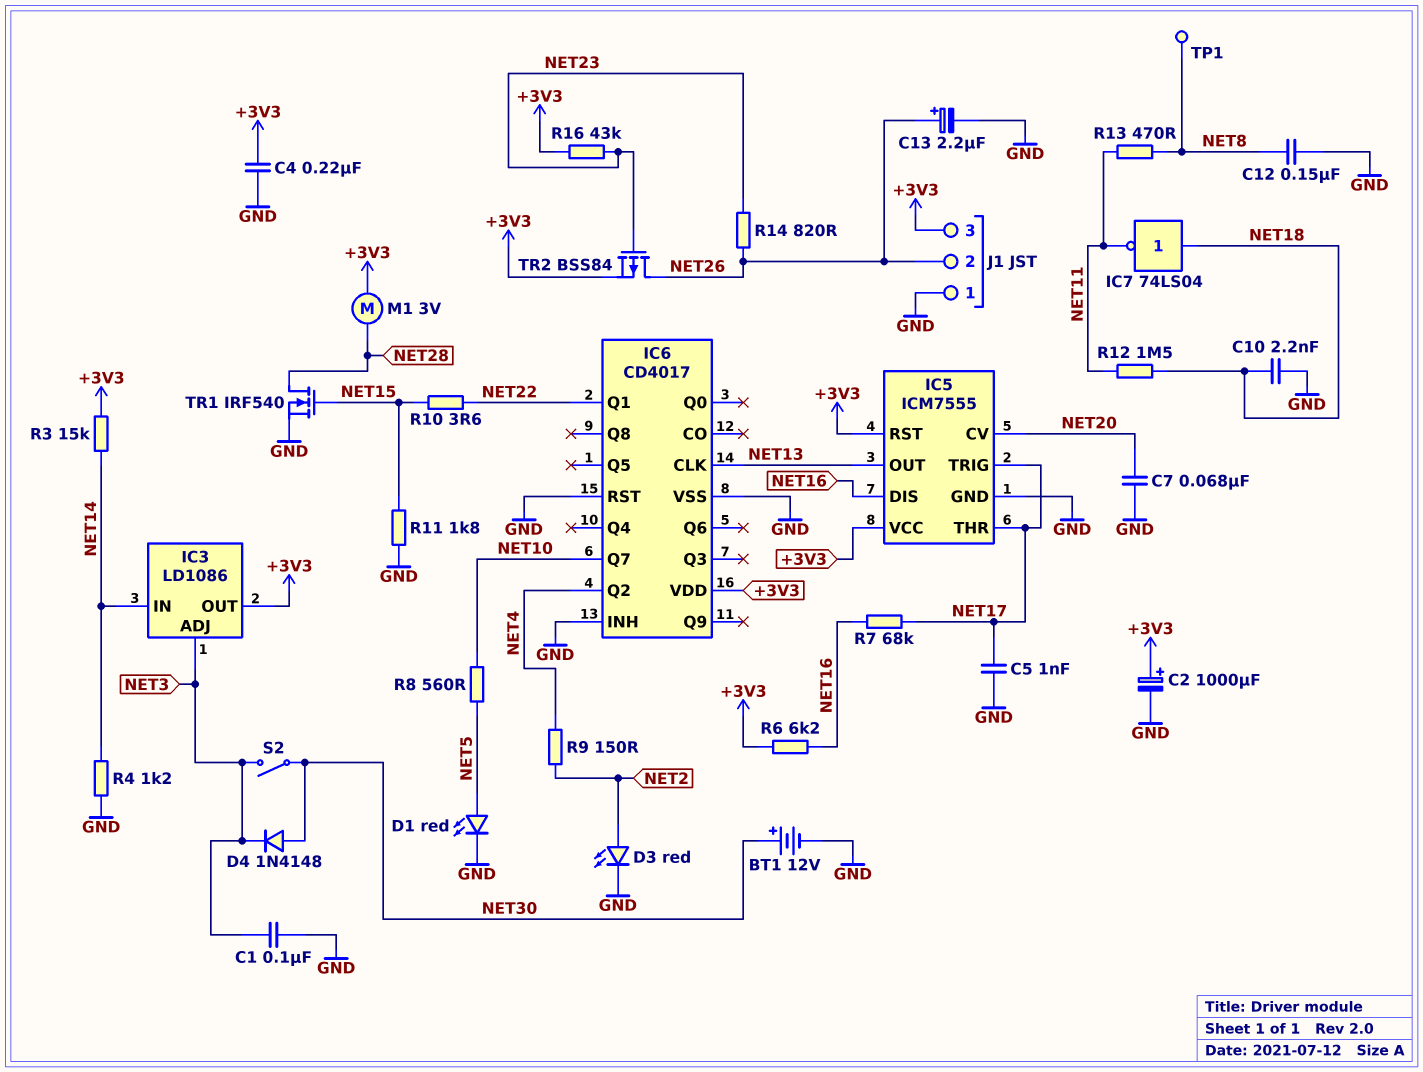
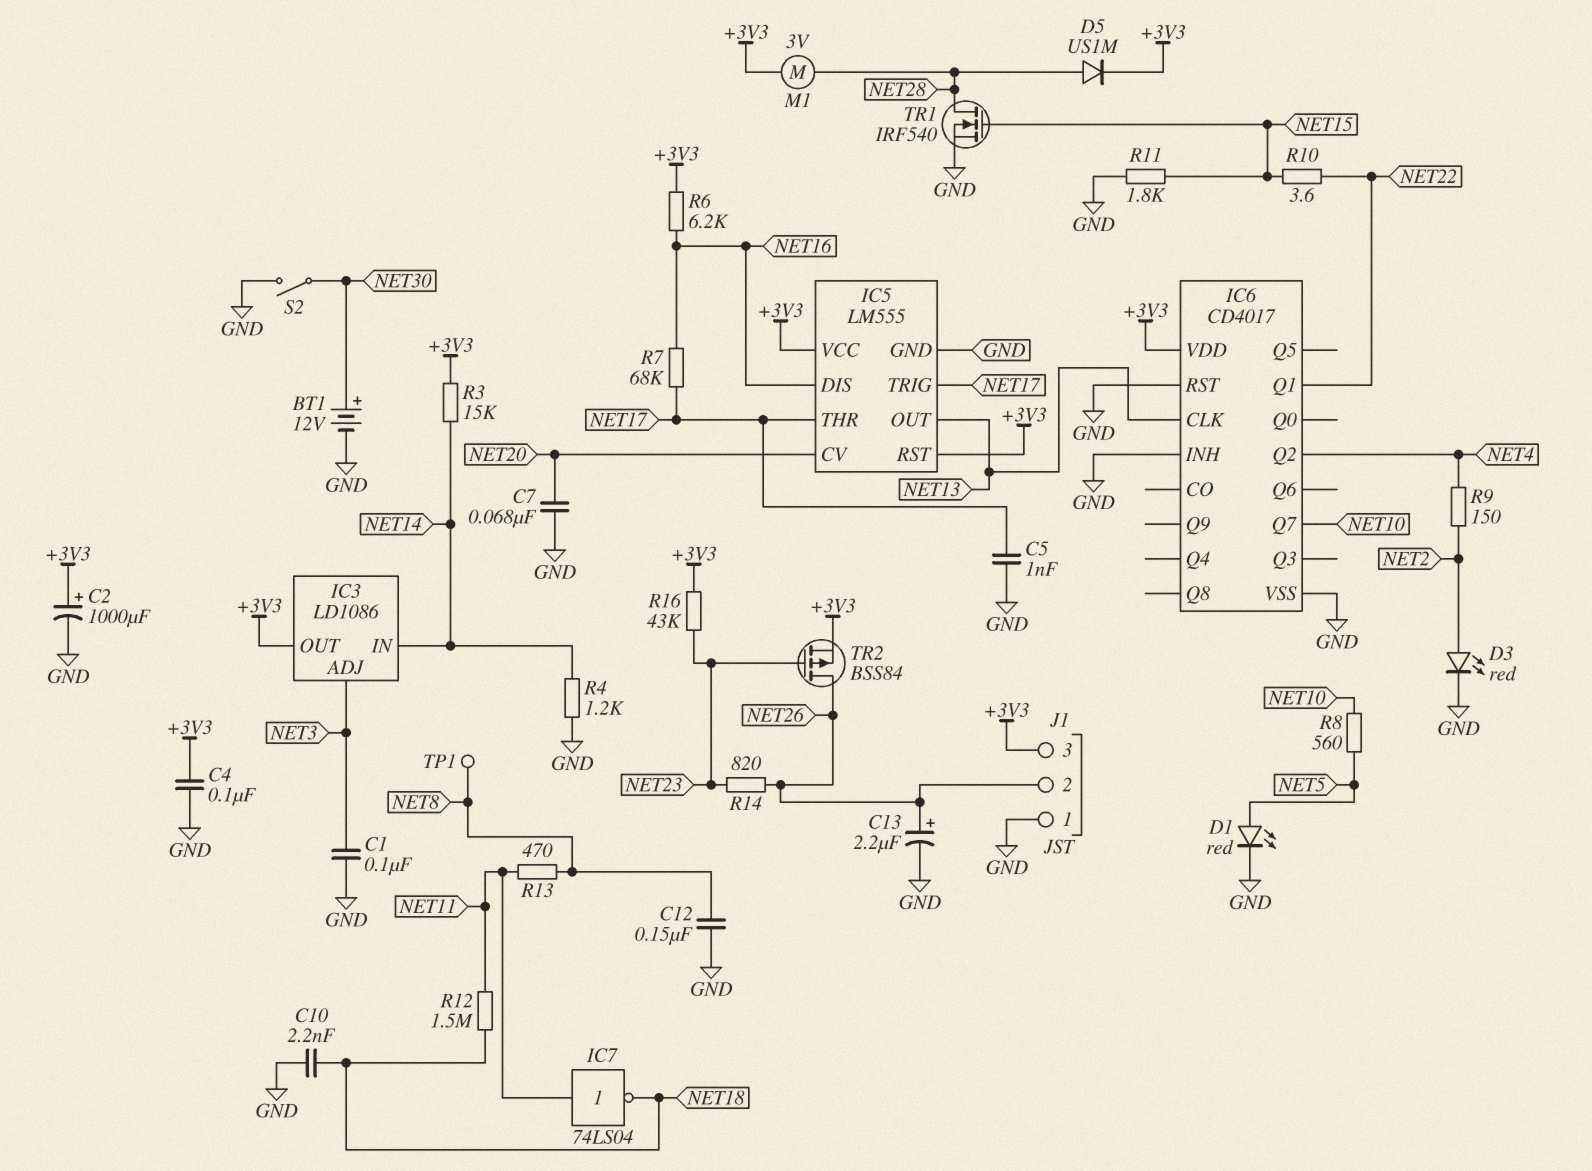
C4: 220nF (+3V3, GND) -> 100nF (+3V3, GND)
D4: diode 1N4148 (A NET30, K NET3) -> none
D5: none -> diode US1M (A NET28, K +3V3)
IC5: ICM7555 -> LM555
IC7: NOT 74LS04 (in NET18, out NET11) -> NOT 74LS04 (in NET11, out NET18)
S2: switch (NET3, NET30) -> switch (GND, NET30)

